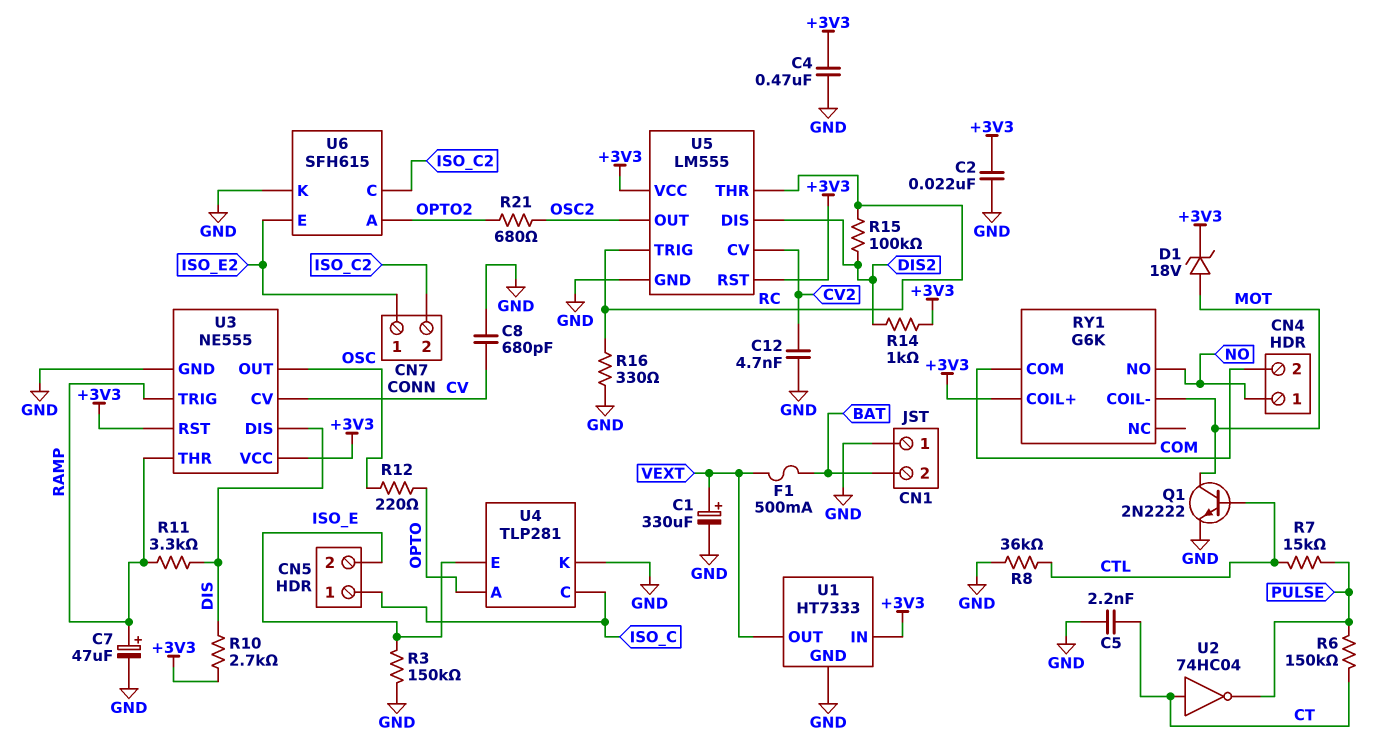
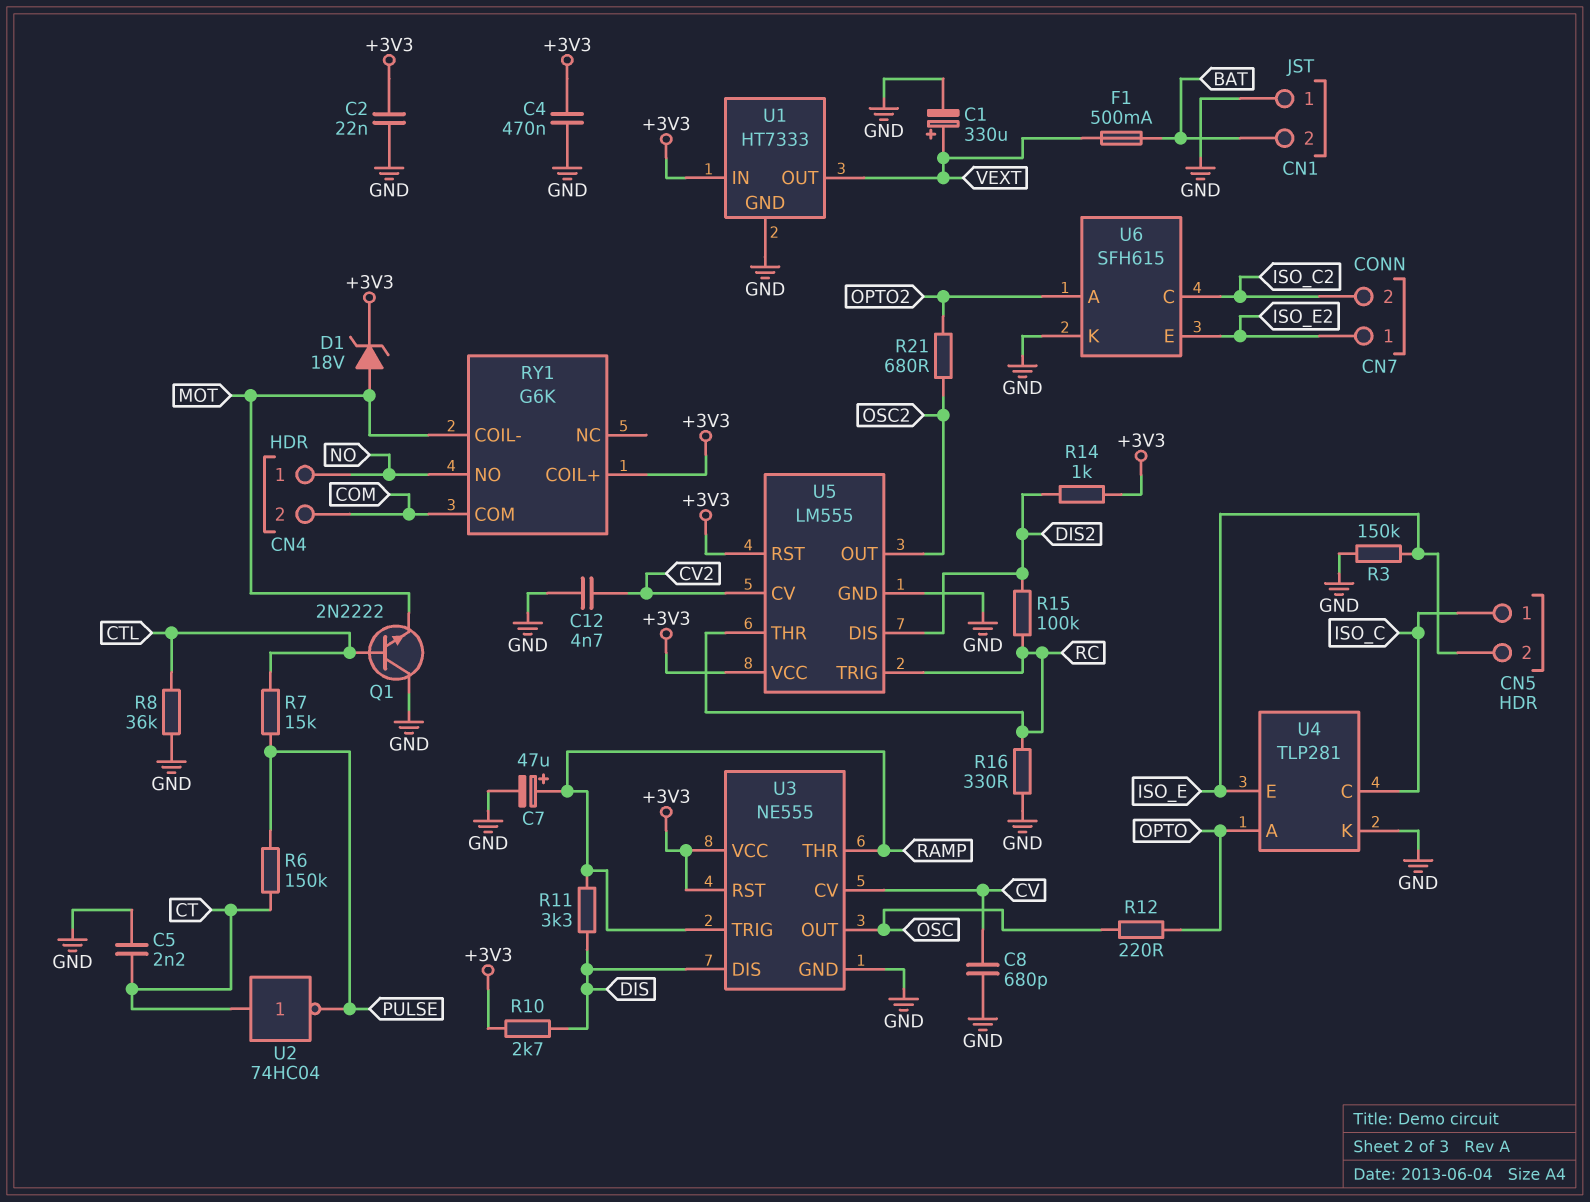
Q1: NPN 2N2222 (B CTL, C MOT, E GND) -> NPN 2N2222 (B CTL, C GND, E MOT)

